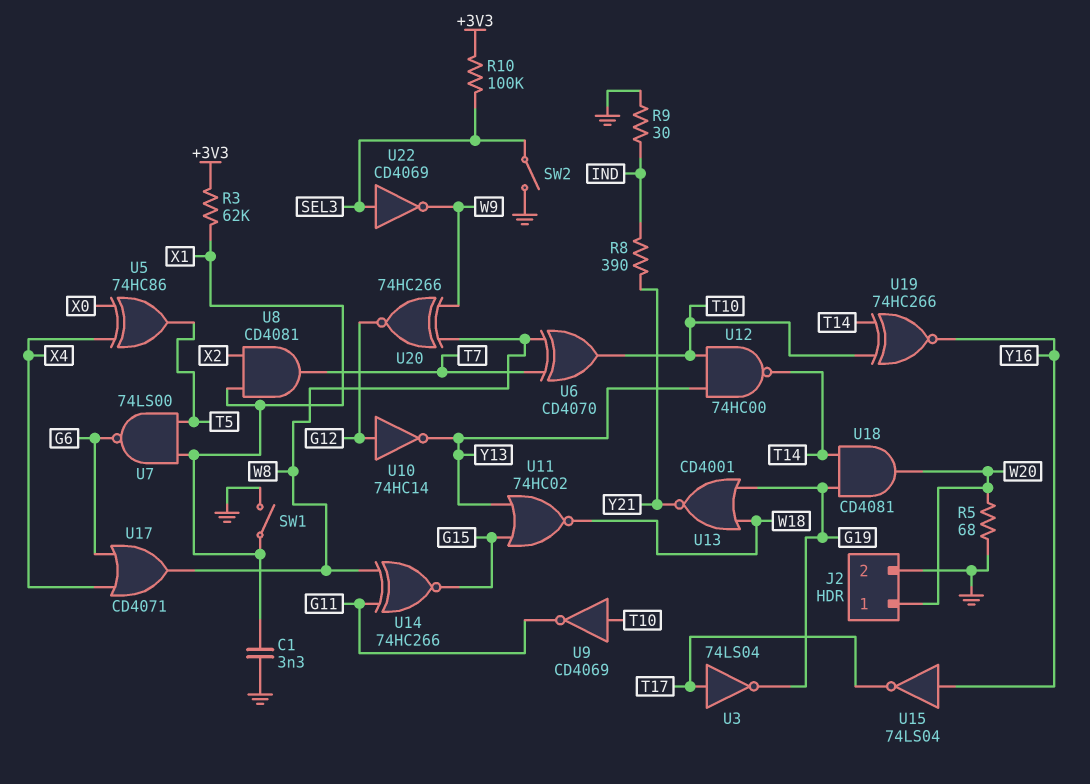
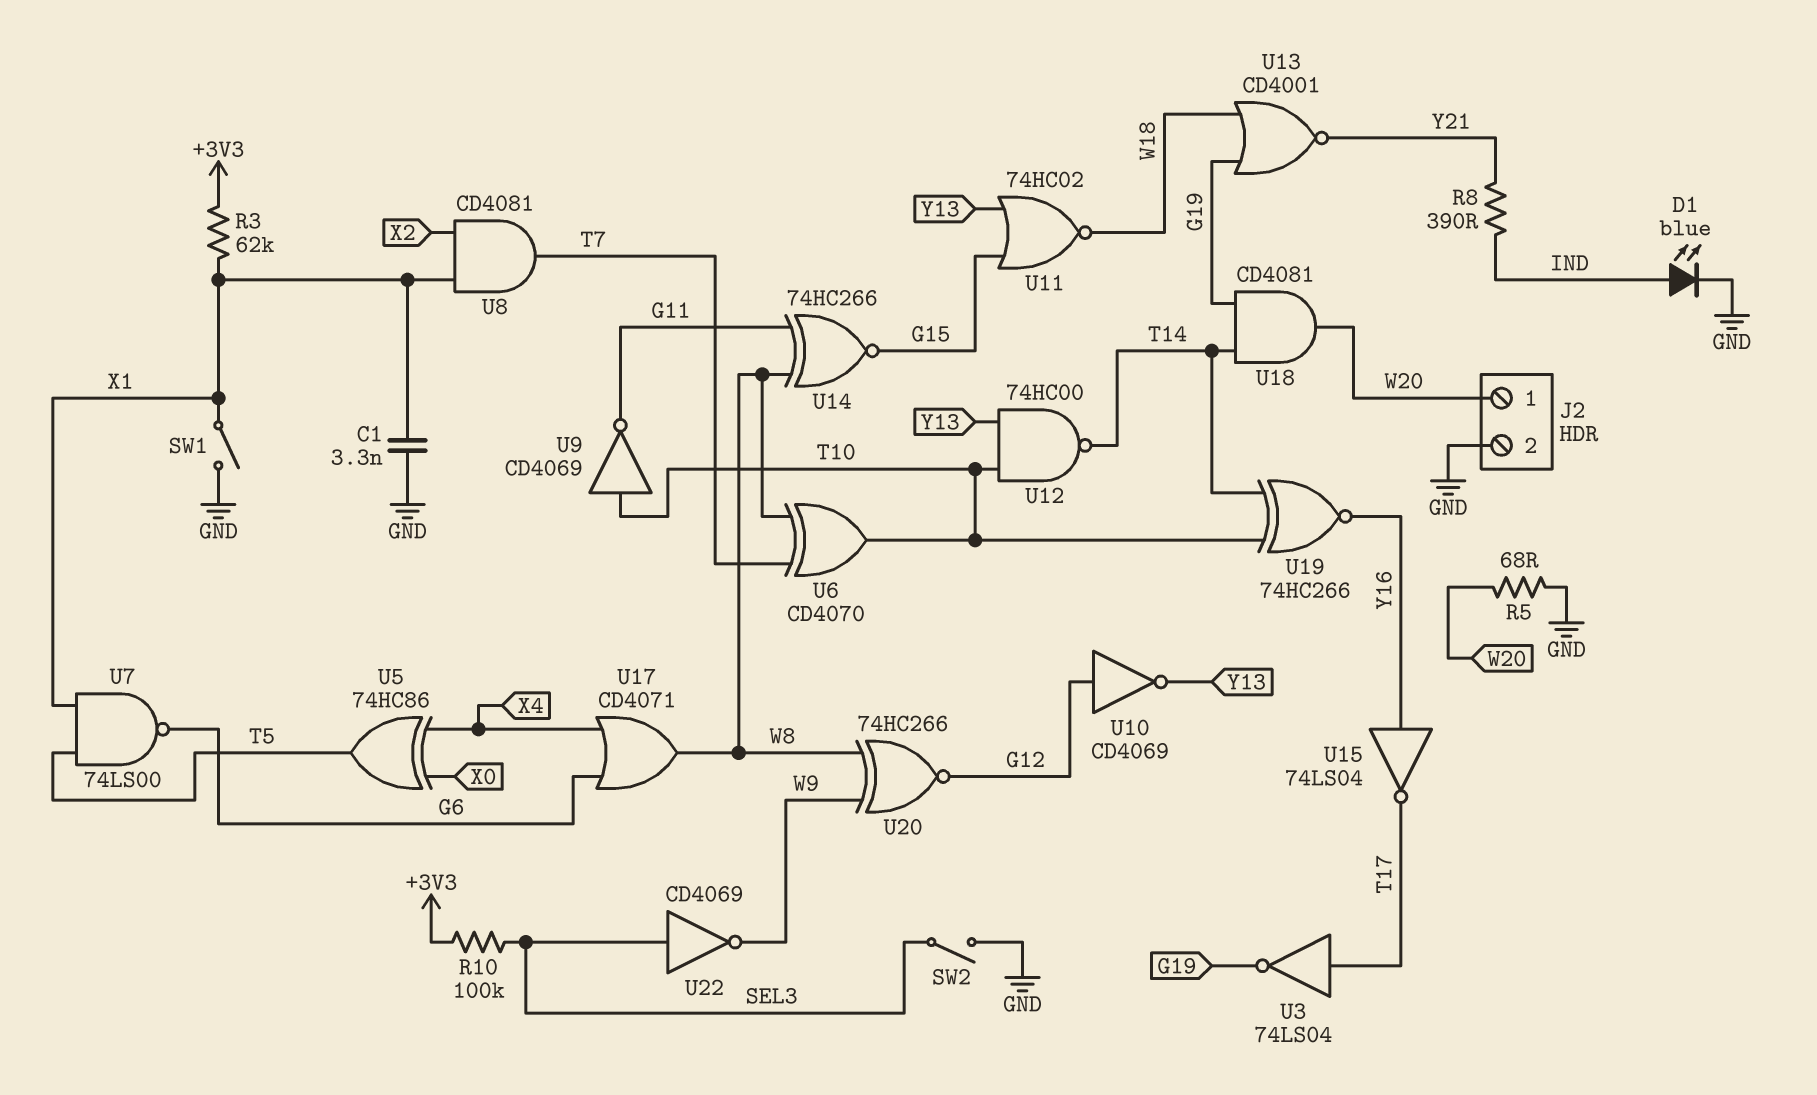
D1: none -> LED blue (A IND, K GND)
R9: 30 (GND, IND) -> none
U10: NOT 74HC14 (in G12, out Y13) -> NOT CD4069 (in G12, out Y13)

